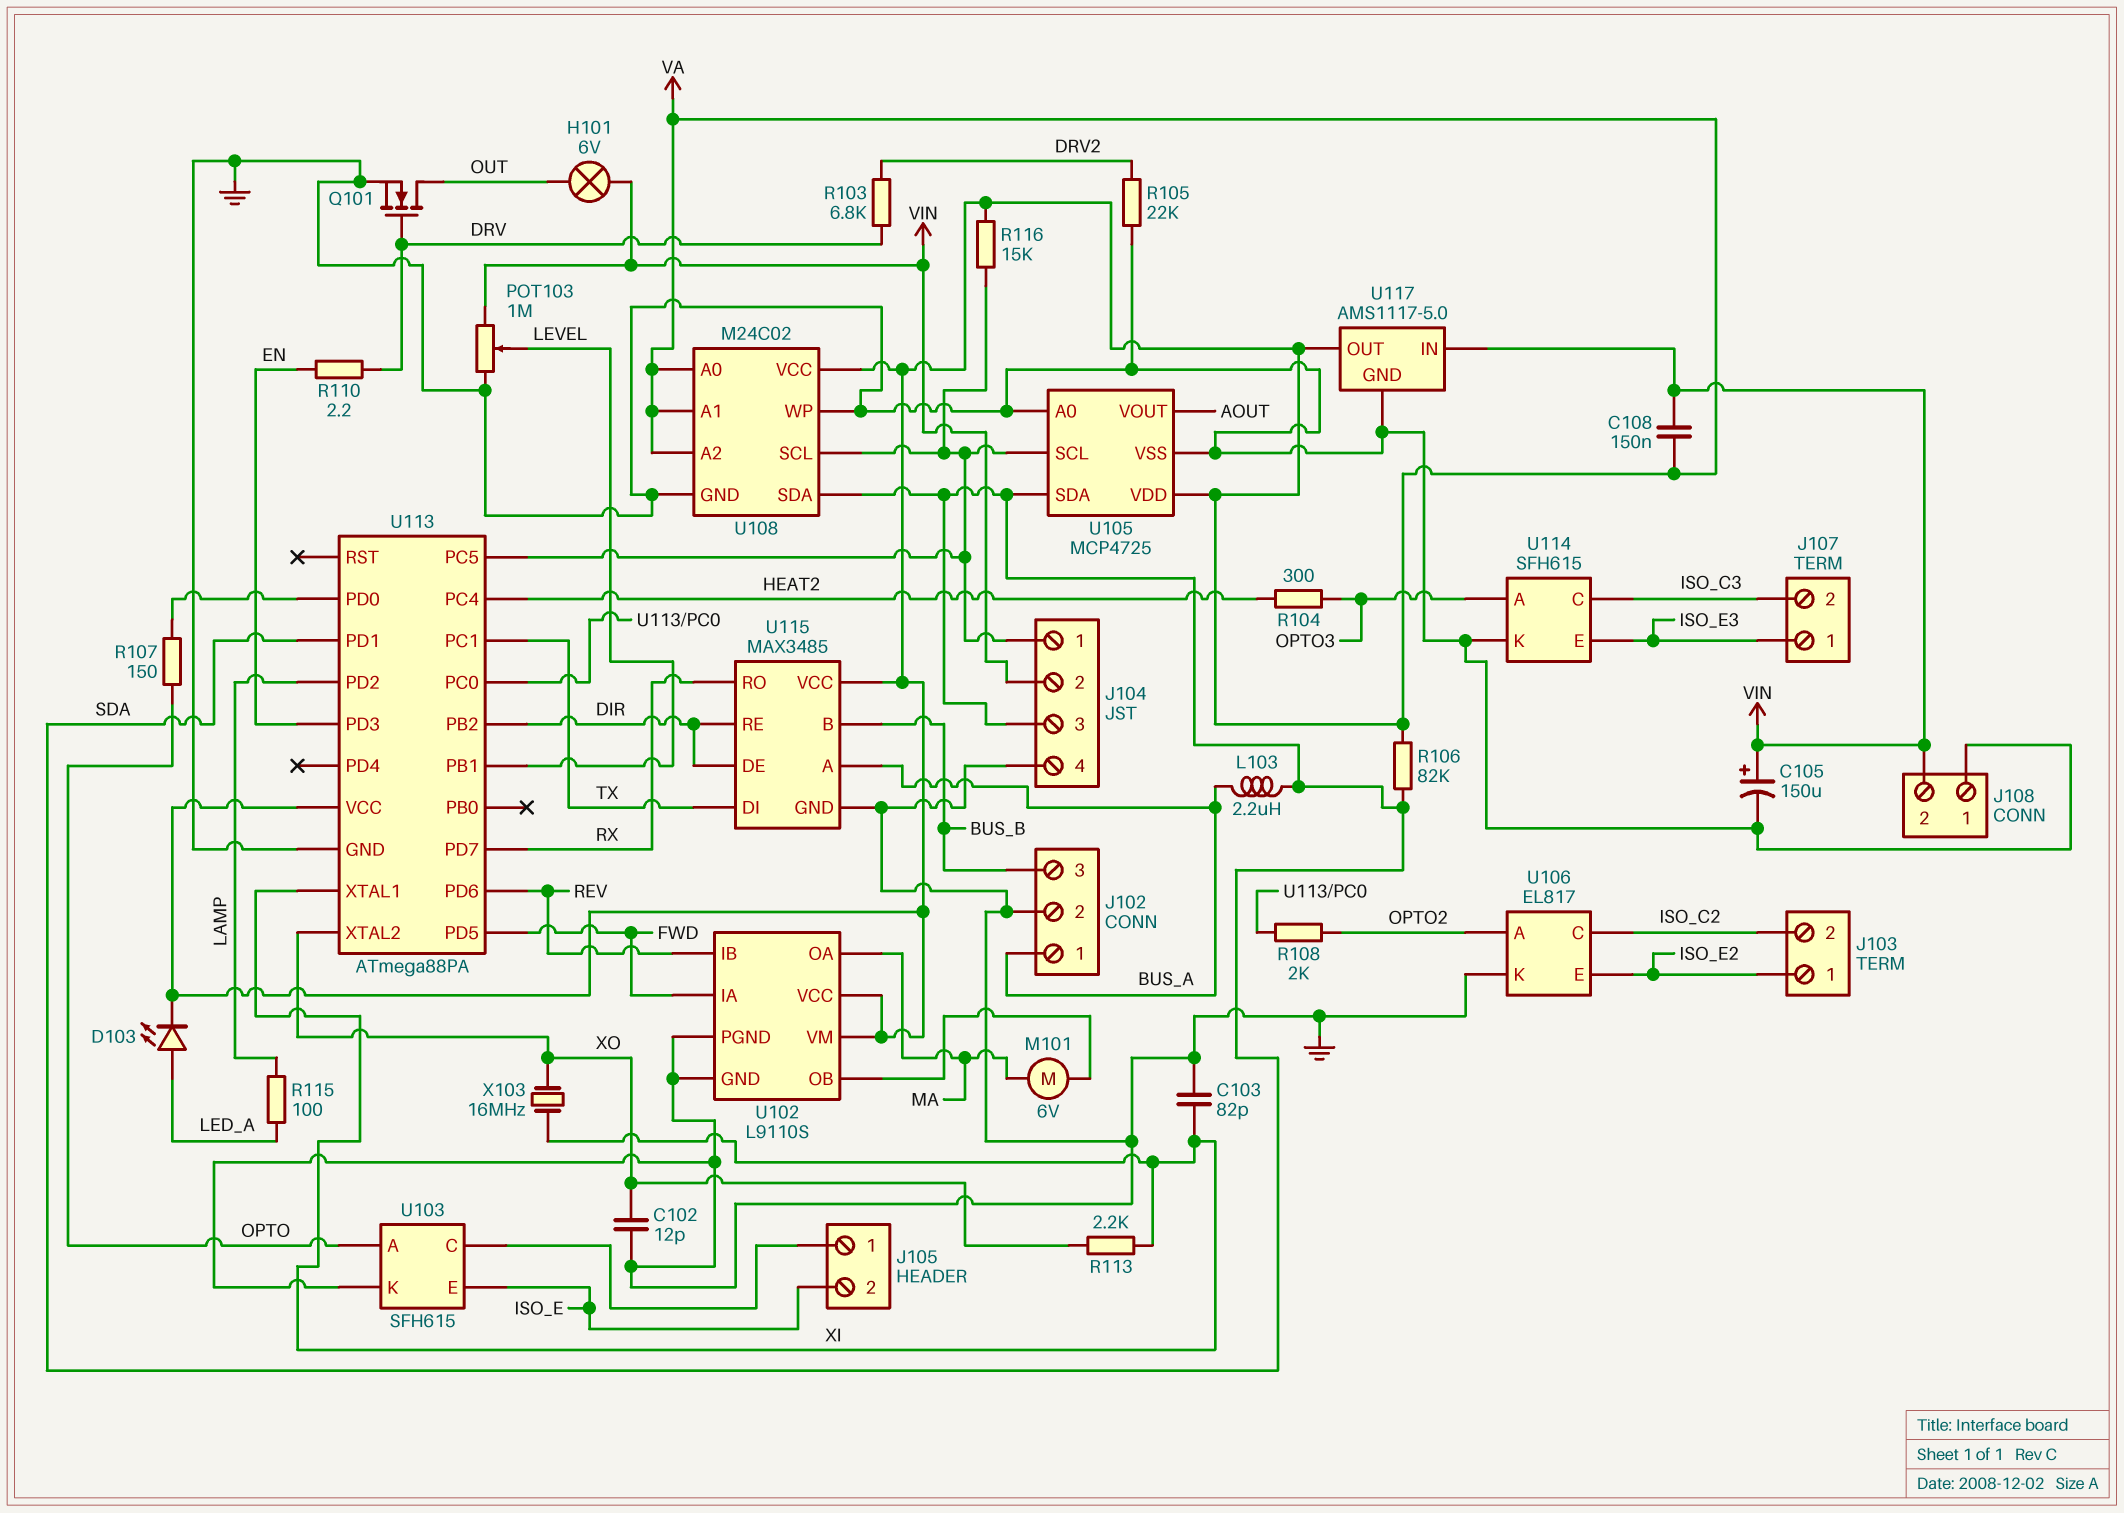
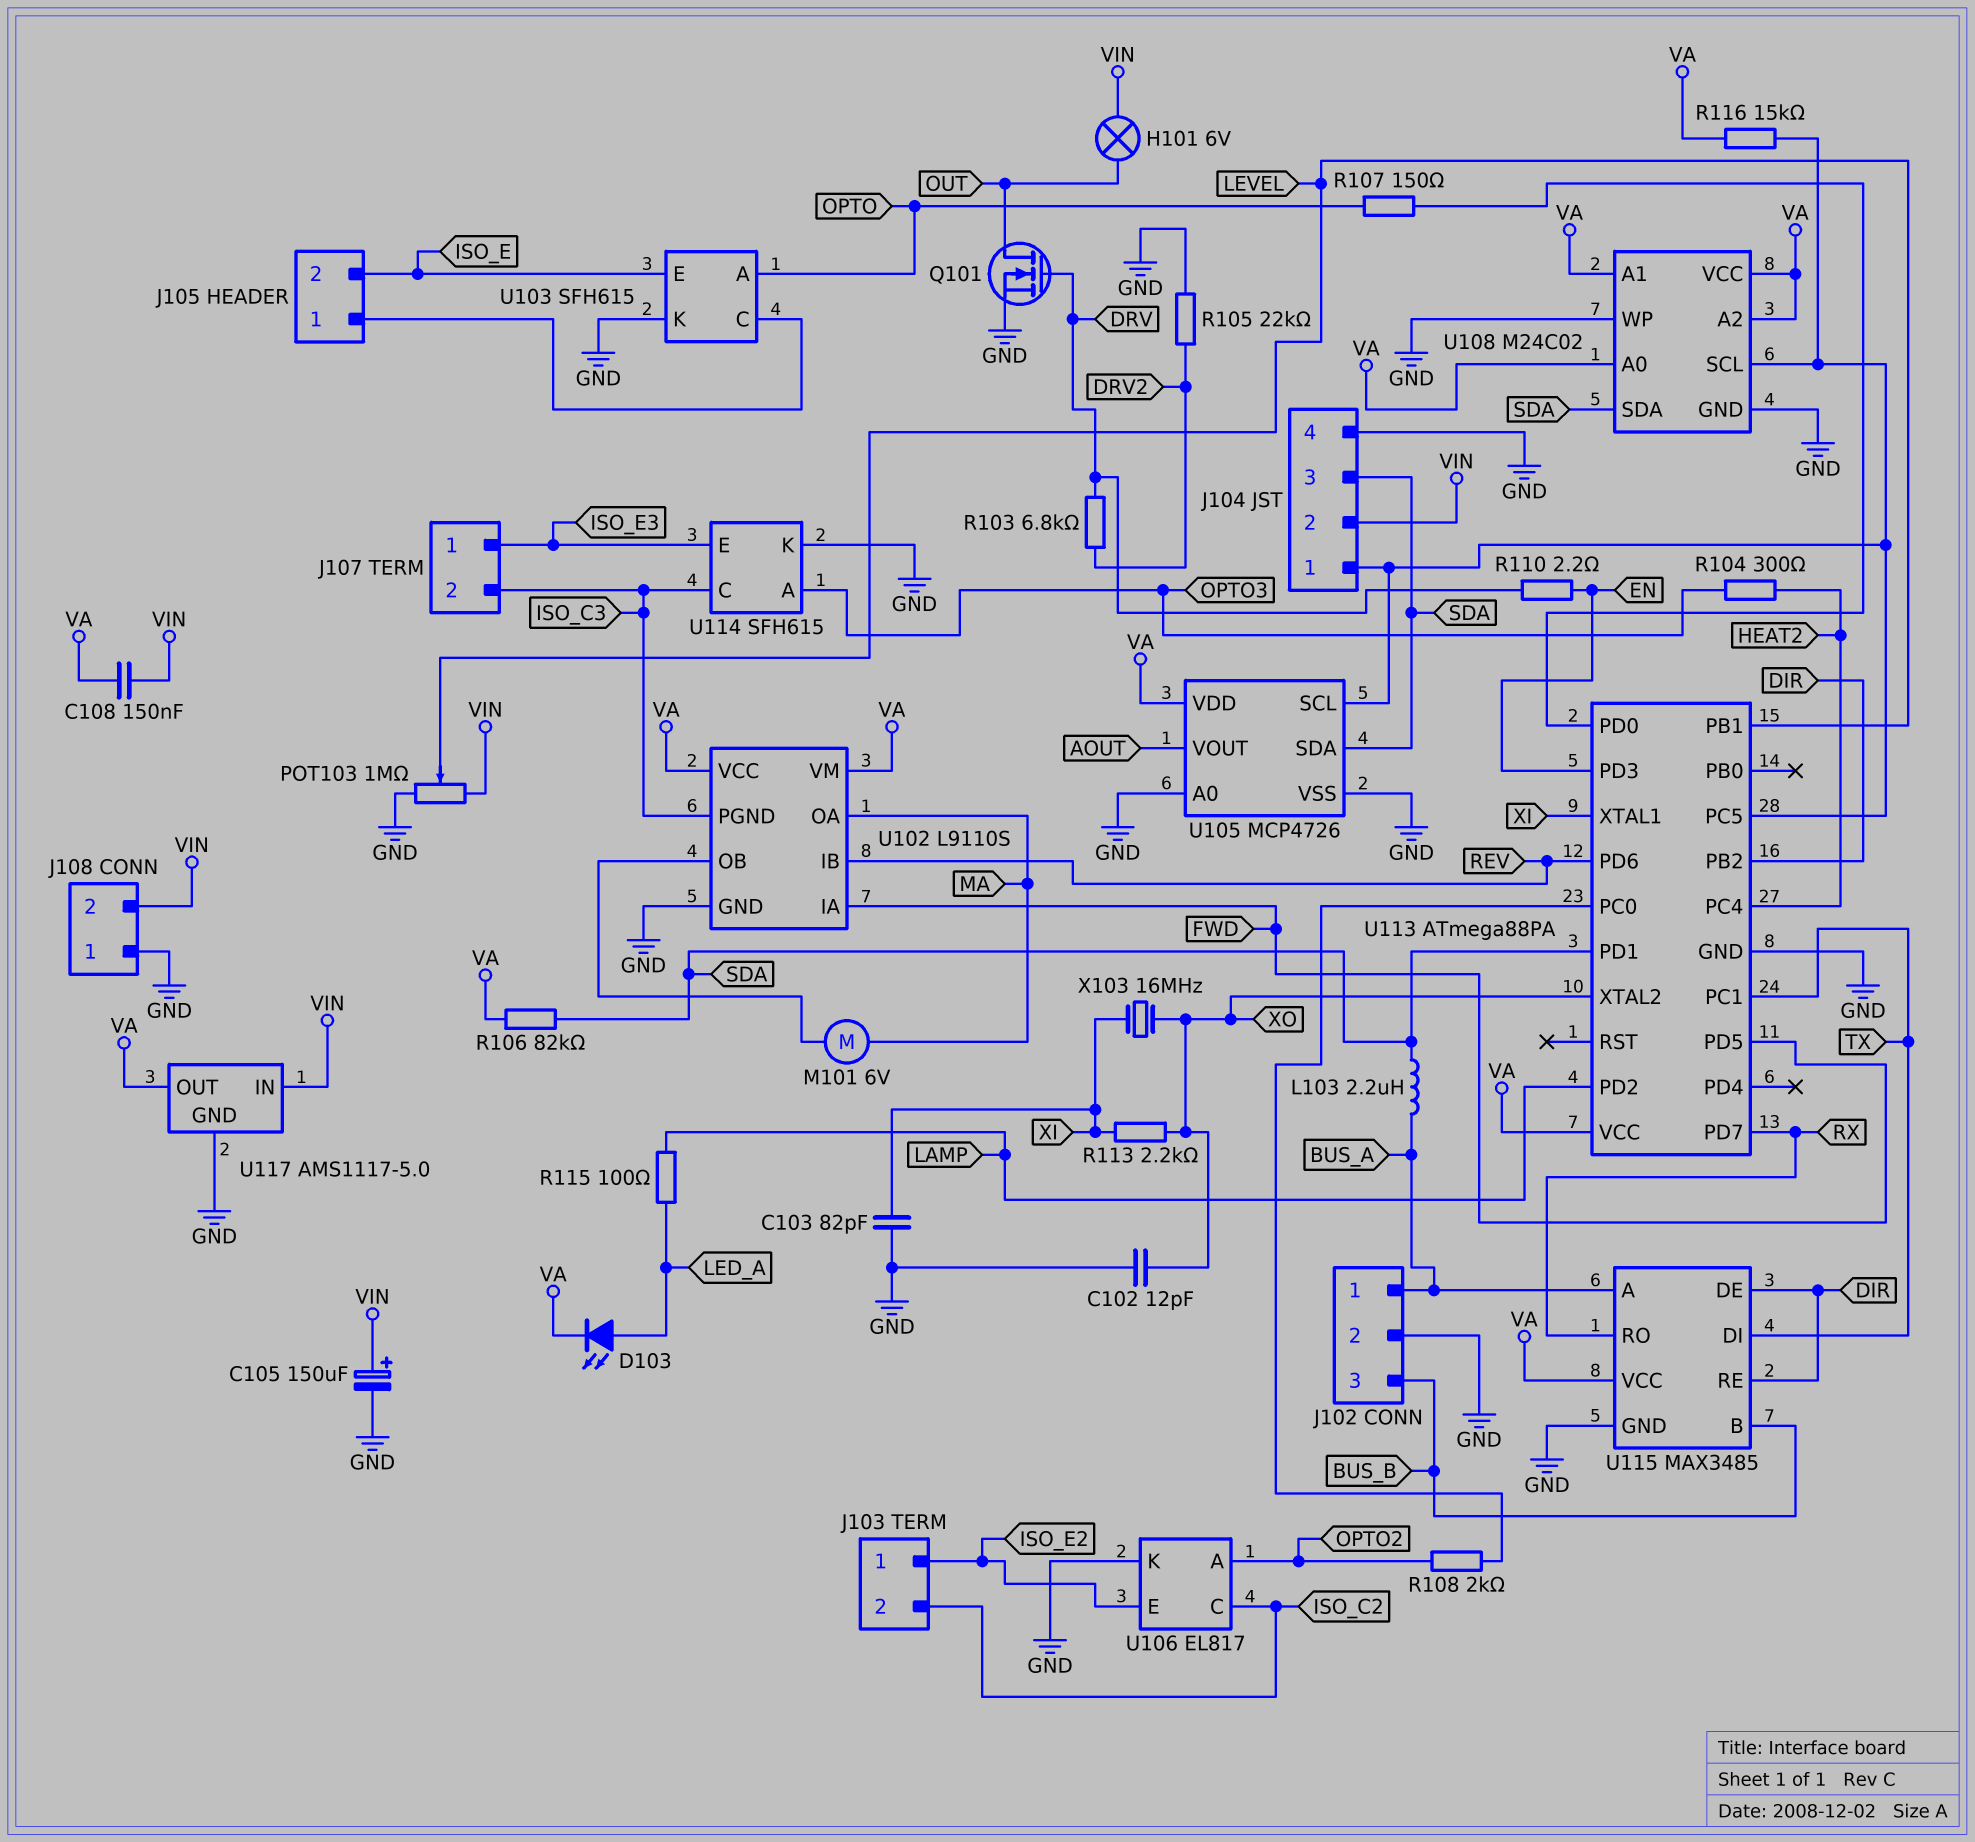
U102 pin PGND: GND -> ISO_C3
U105: MCP4725 -> MCP4726

